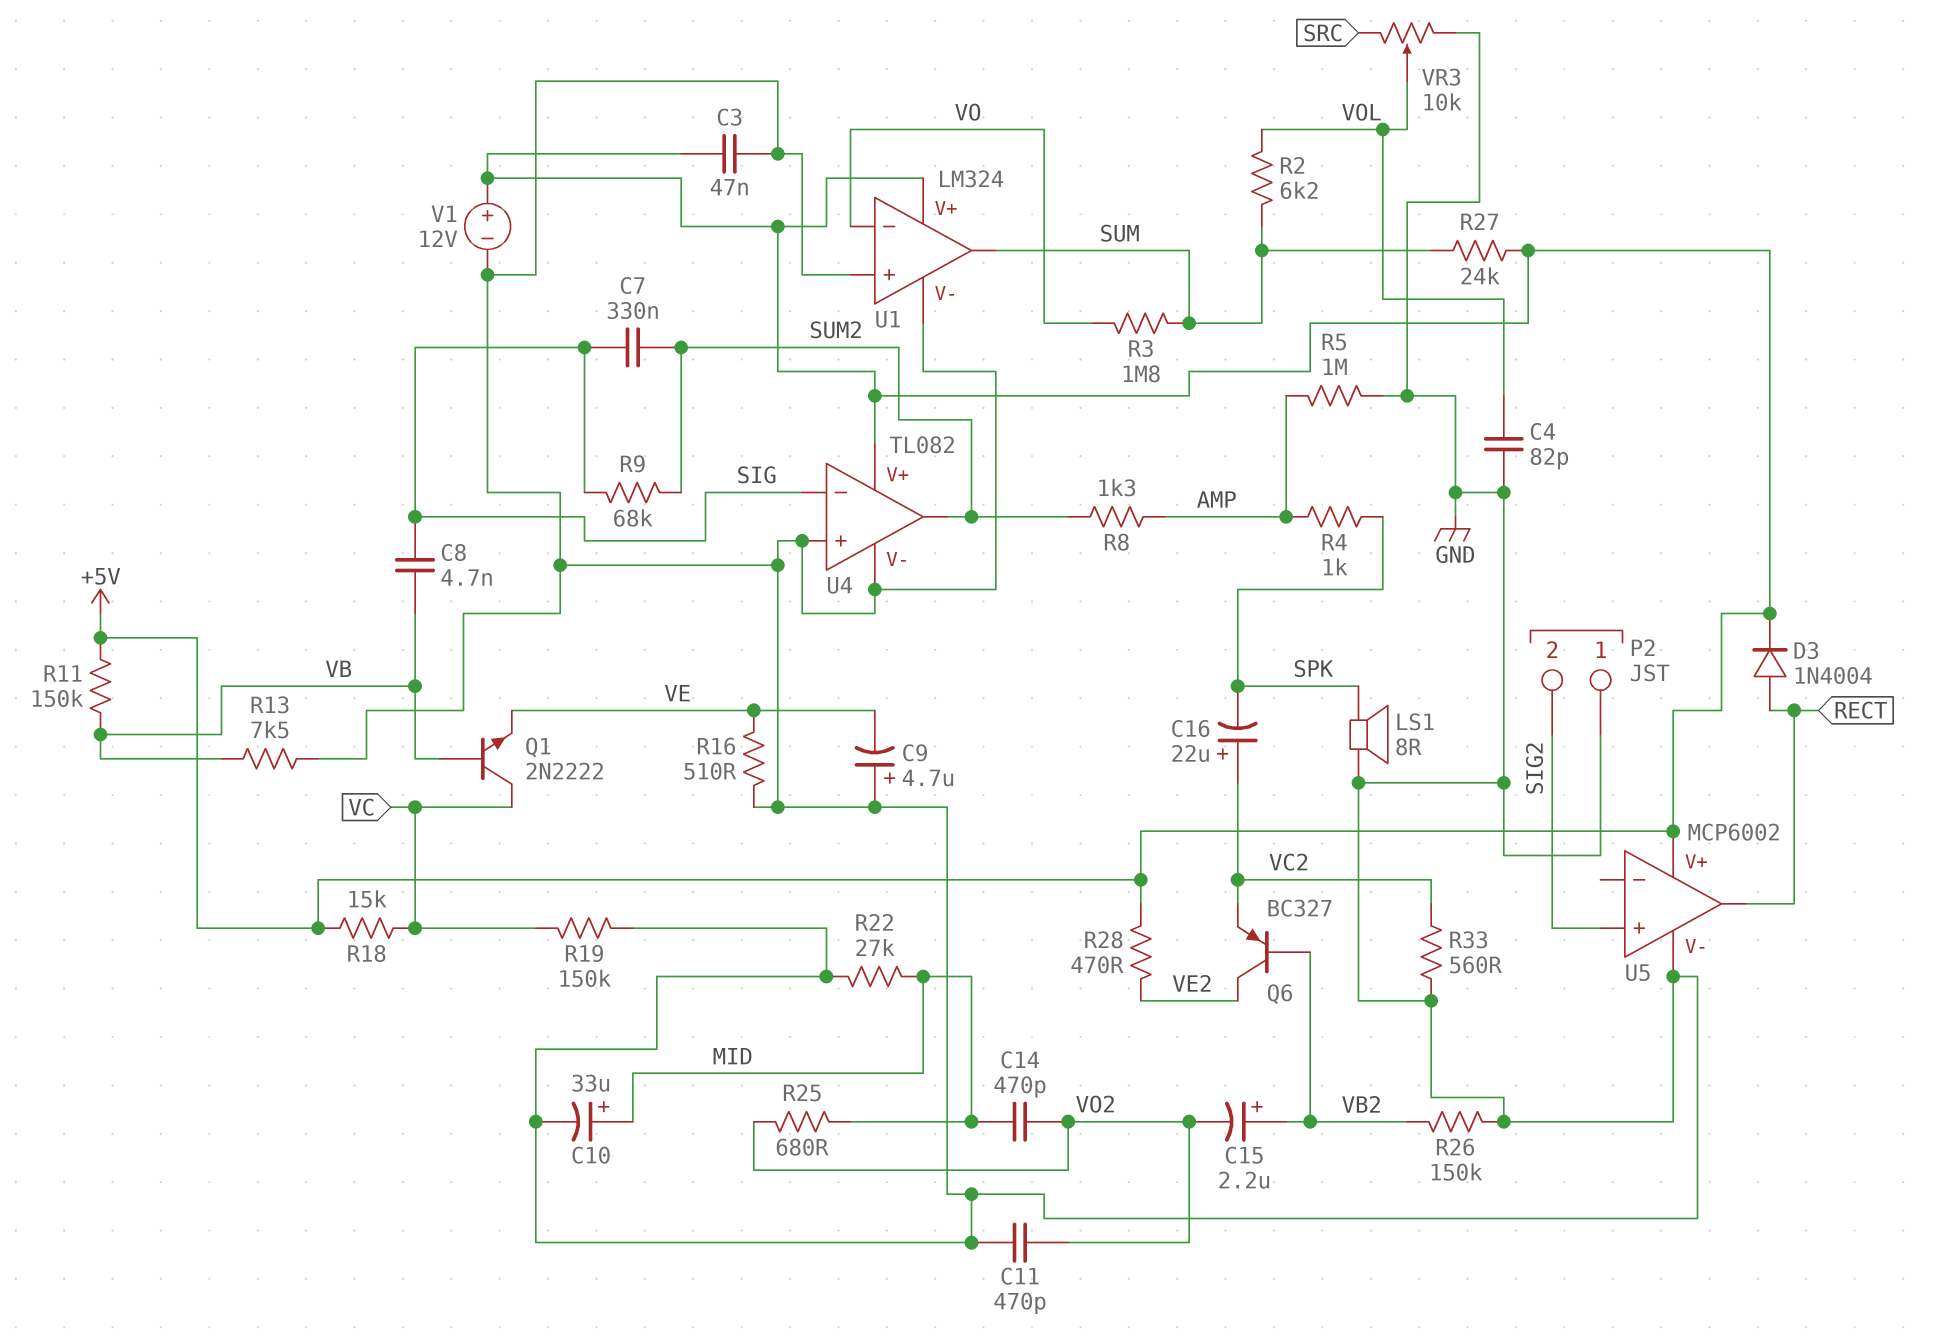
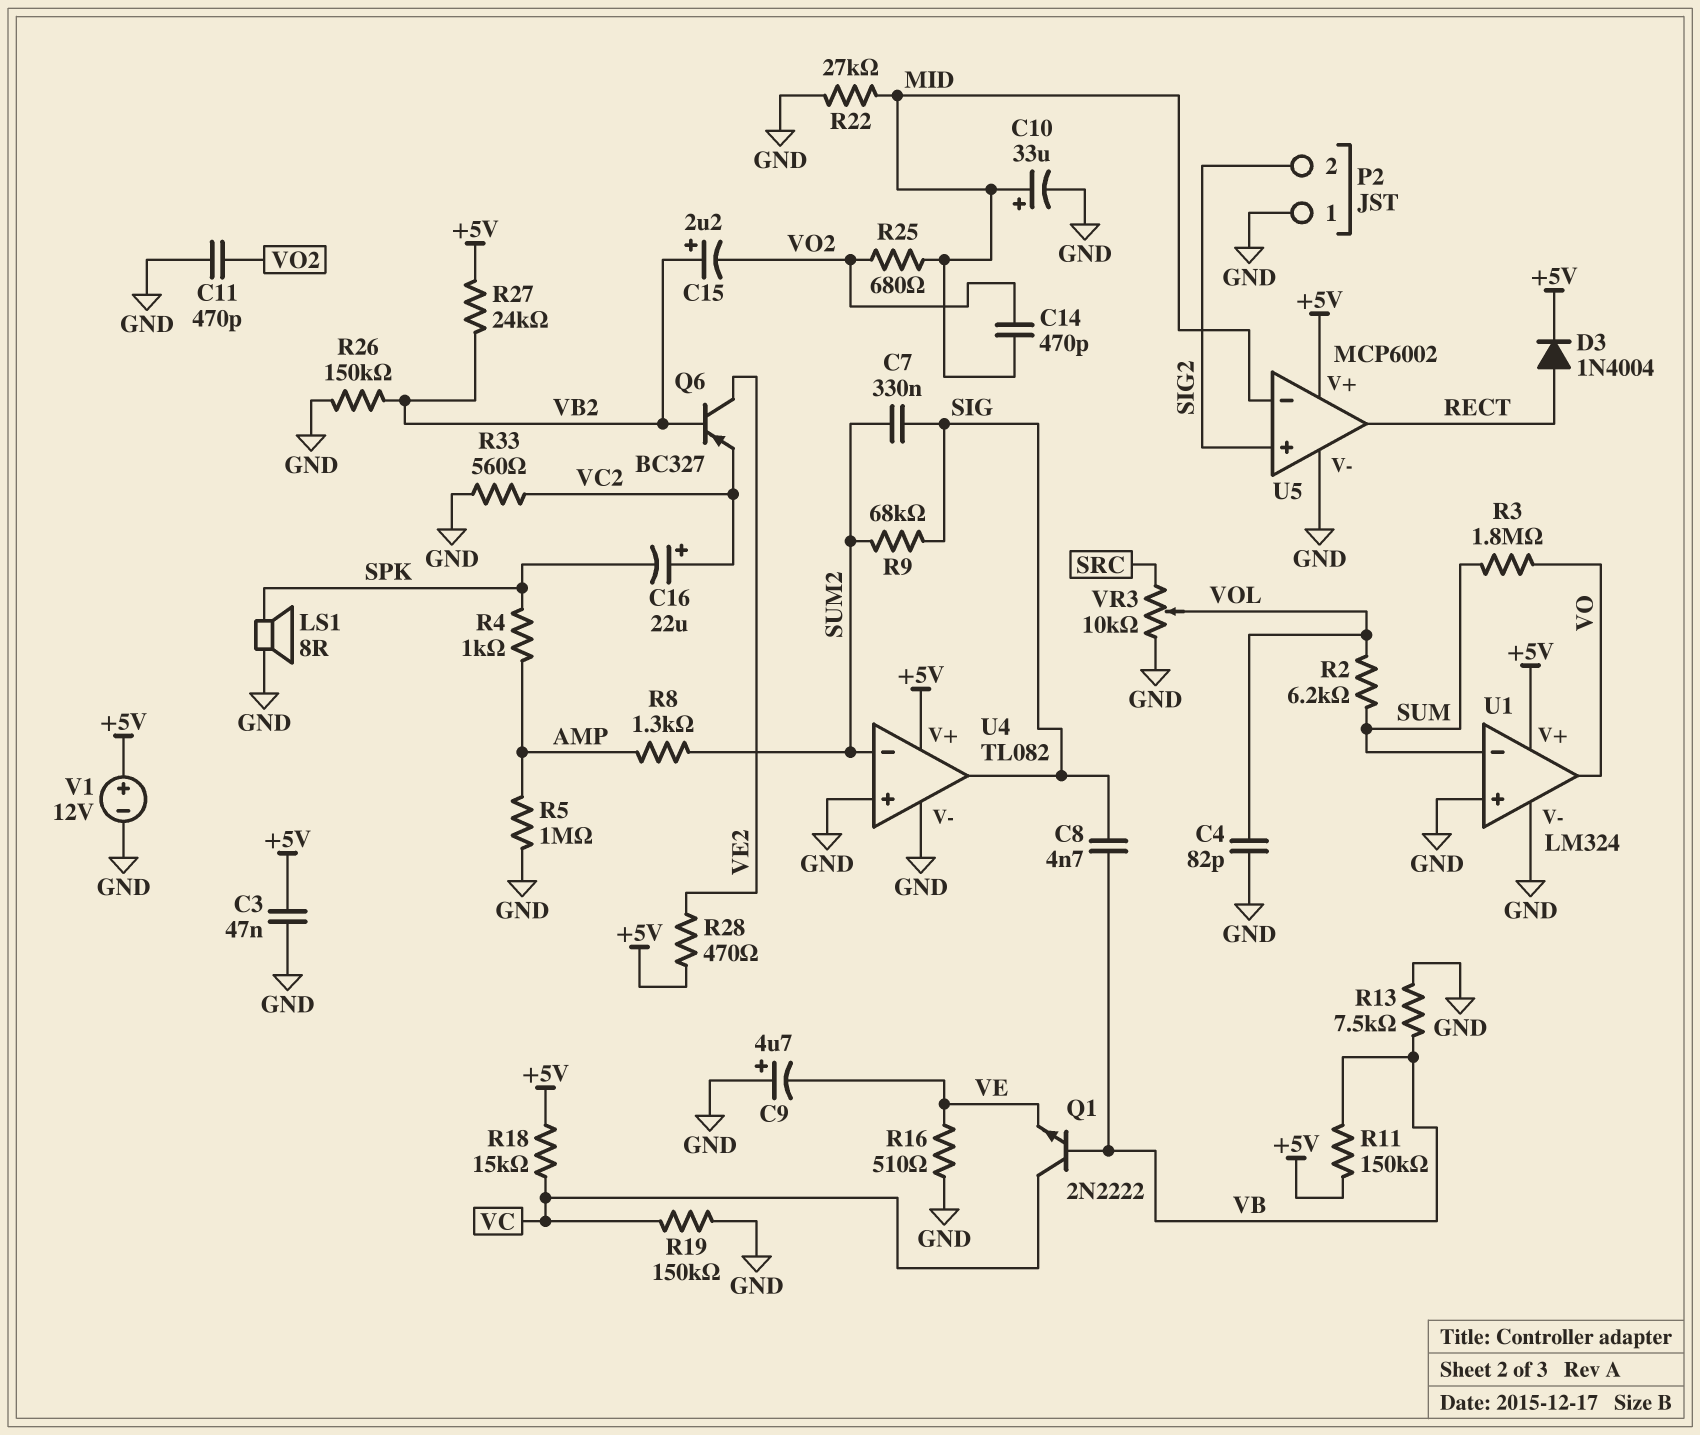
R27: 24k (+5V, SUM) -> 24k (+5V, VB2)
U1 pin in-: VO -> SUM
U1 pin out: SUM -> VO
U4 pin in-: SIG -> SUM2
U4 pin out: SUM2 -> SIG
U5 pin in-: none -> MID

